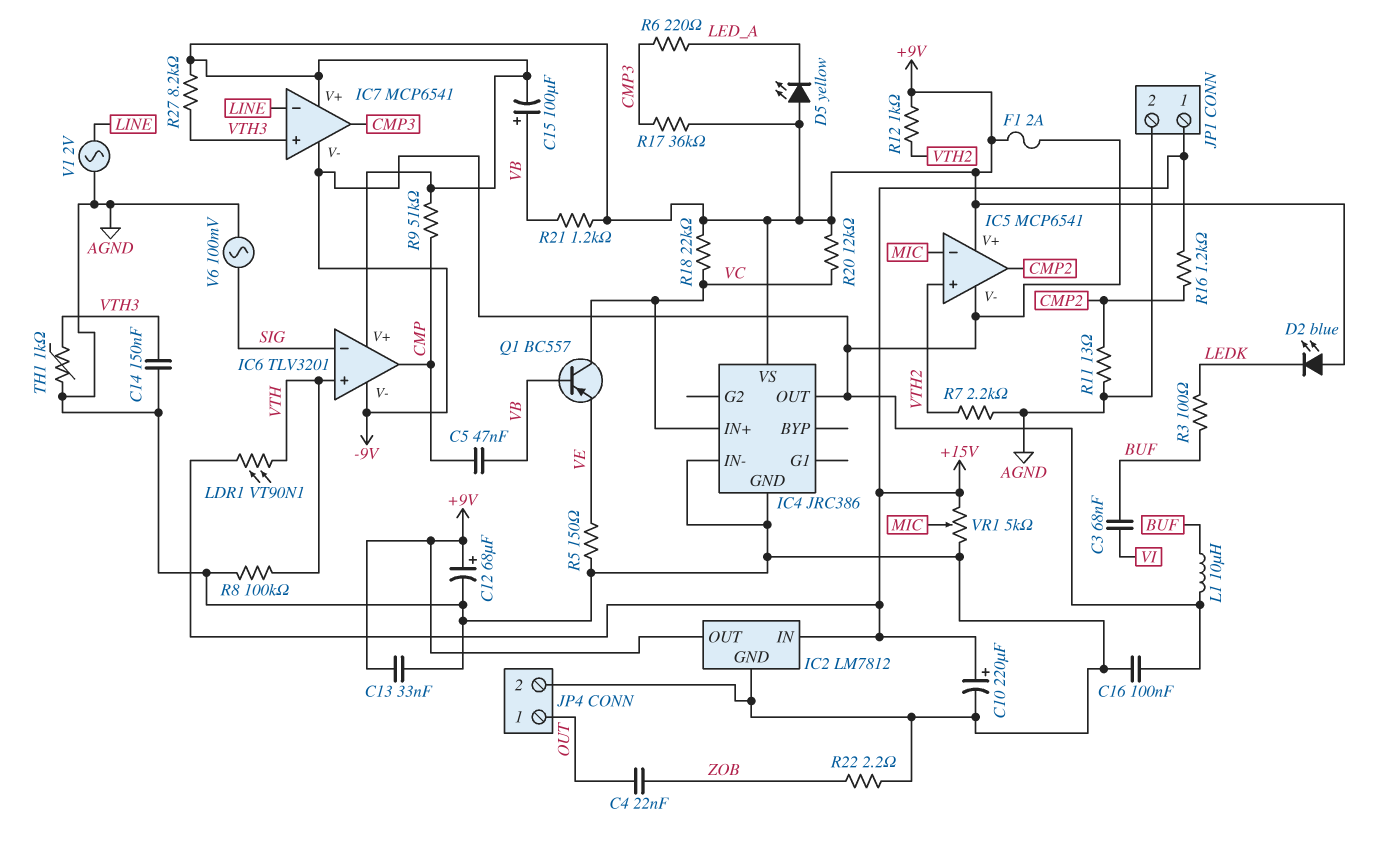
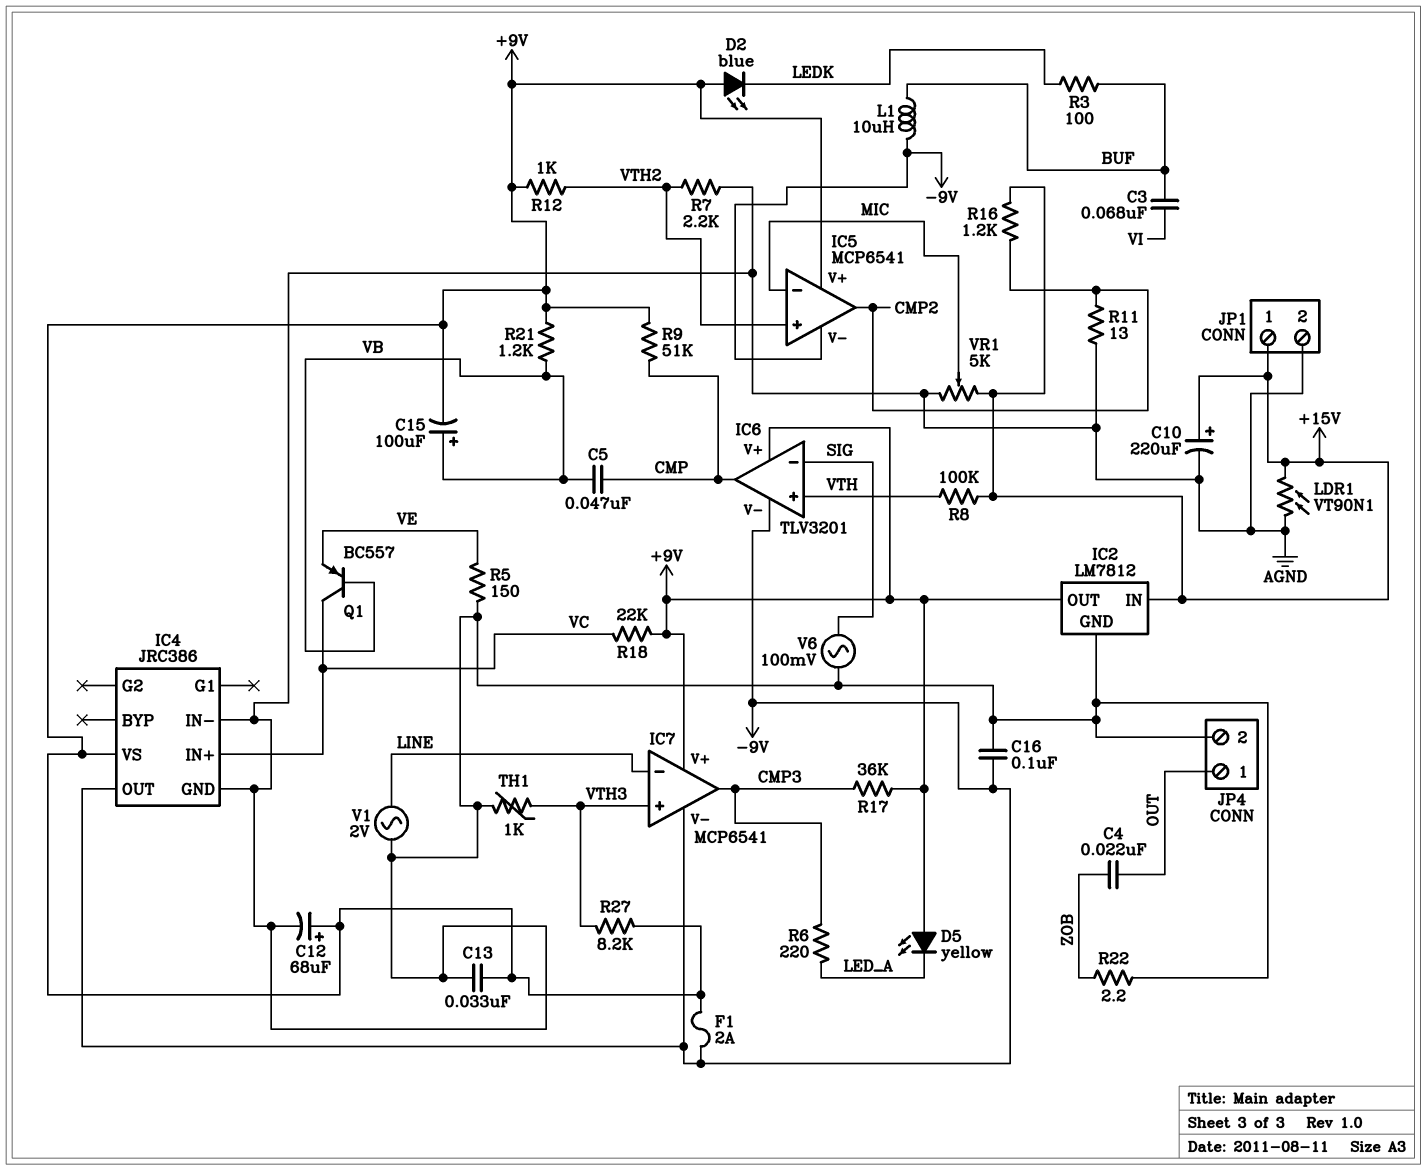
C14: 150nF (AGND, VTH3) -> none
LDR1: VT90N1 (+15V, VTH) -> VT90N1 (+15V, AGND)
R8: 100k (AGND, VTH) -> 100k (+15V, VTH)
R20: 12k (+9V, VC) -> none

